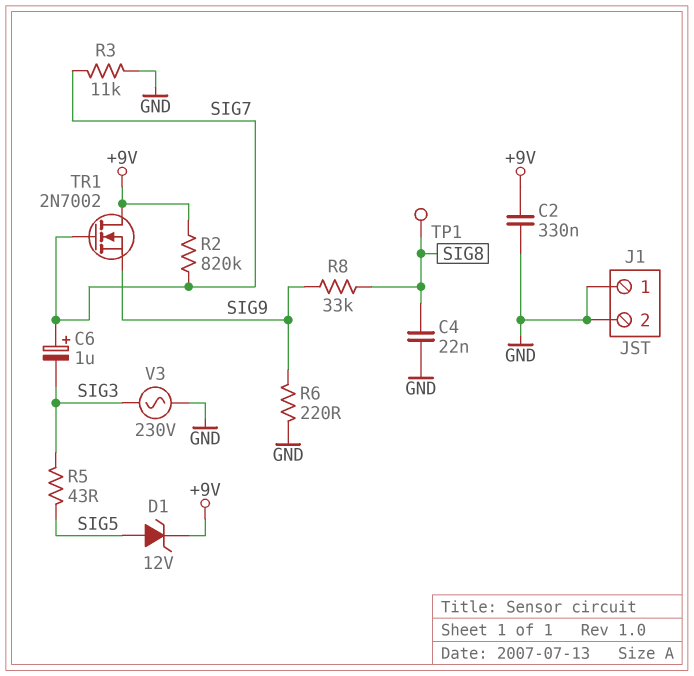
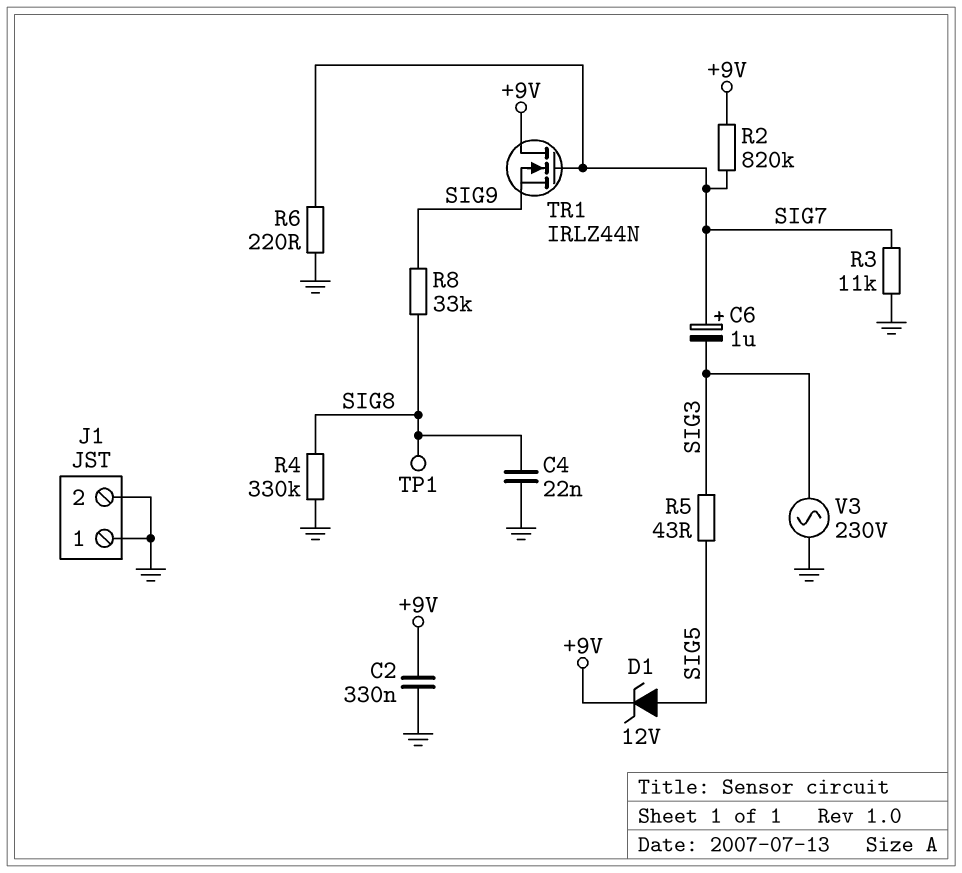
R4: none -> 330k (GND, SIG8)
R6: 220 (GND, SIG9) -> 220 (GND, SIG7)
TR1: NMOS 2N7002 (G SIG7, D +9V, S SIG9) -> NMOS IRLZ44N (G SIG7, D +9V, S SIG9)

